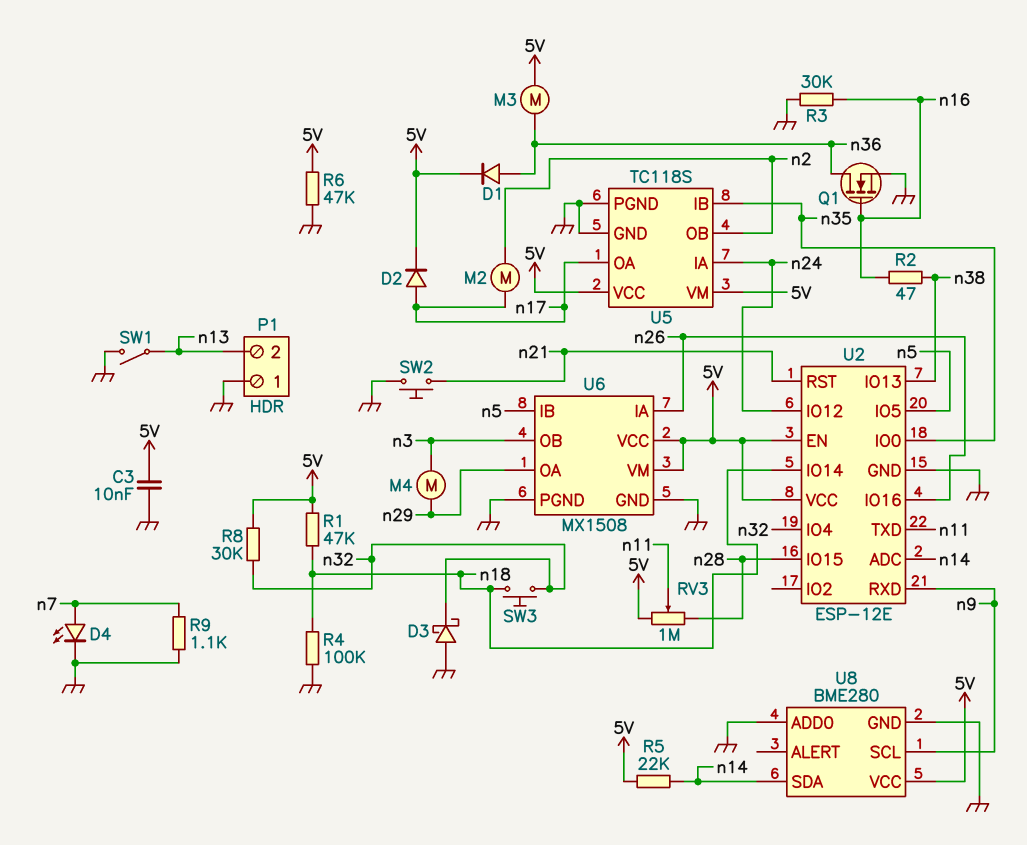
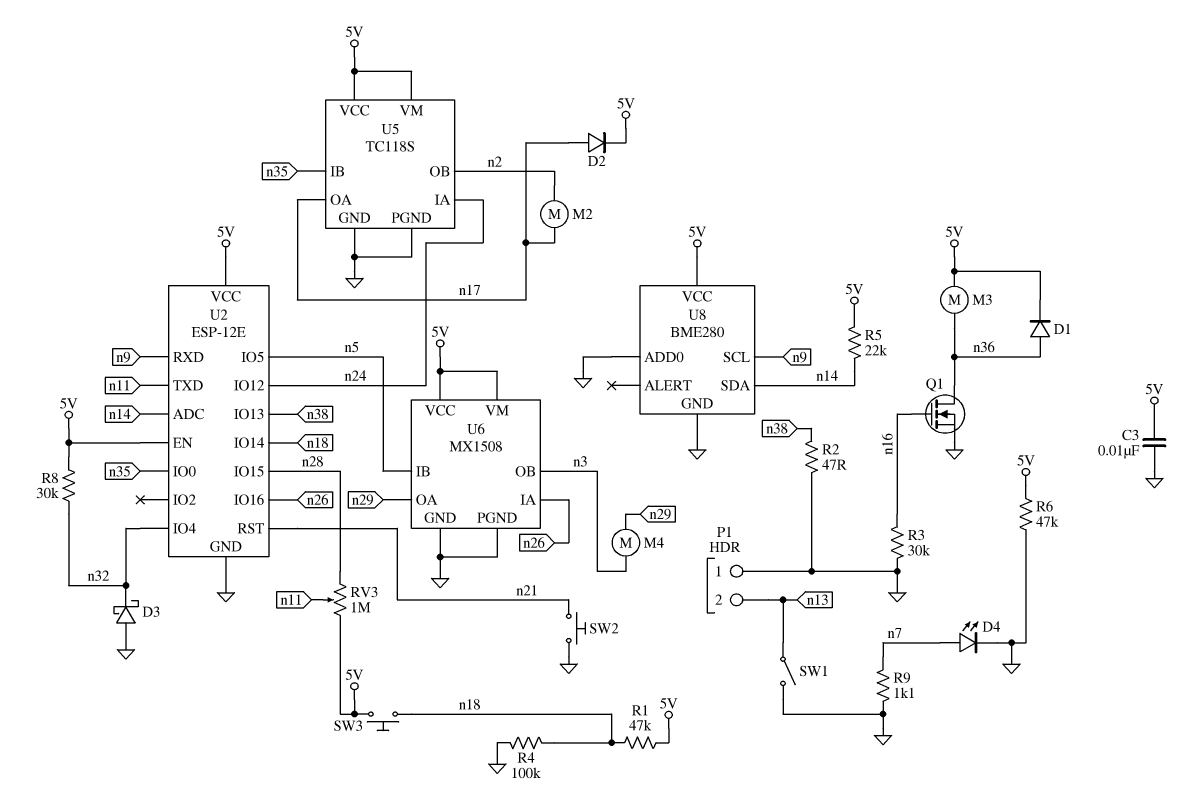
R2: 47 (n16, n38) -> 47 (GND, n38)
SW3: button (n18, n32) -> button (5V, n18)

